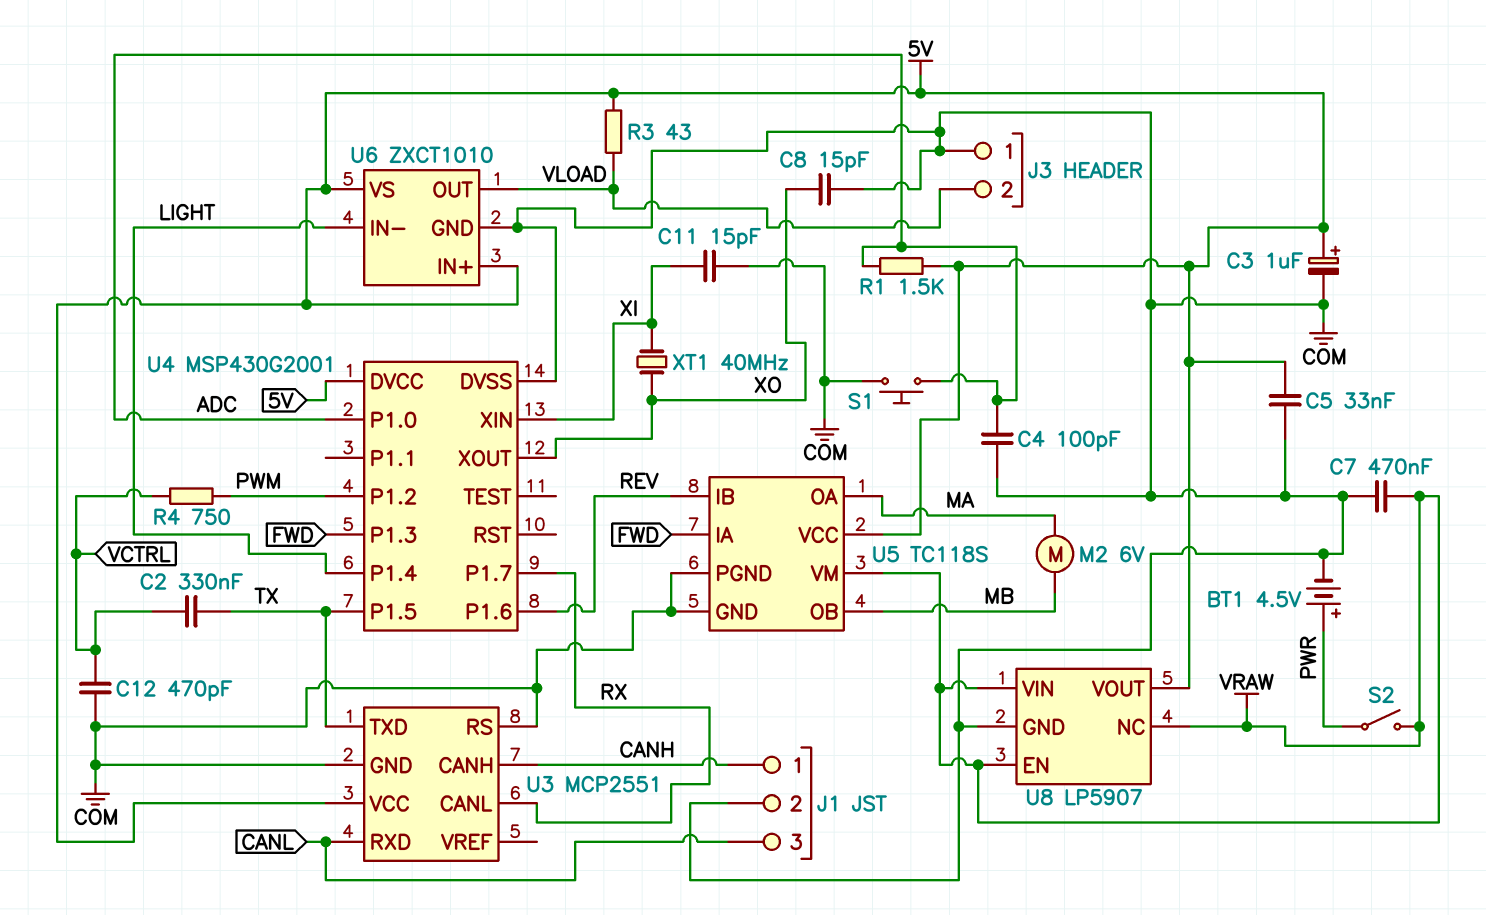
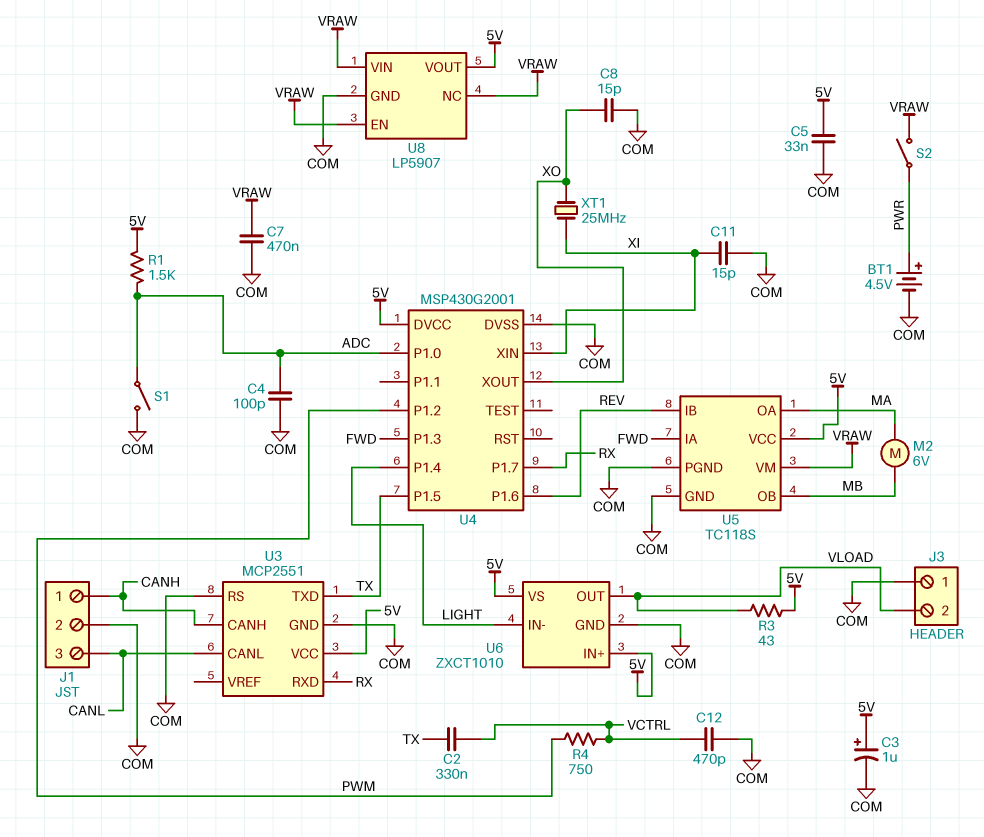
S1: button (ADC, COM) -> switch (ADC, COM)
U3 pin CANL: RX -> CANL
U3 pin RXD: CANL -> RX
XT1: 40MHz (XI, XO) -> 25MHz (XI, XO)

